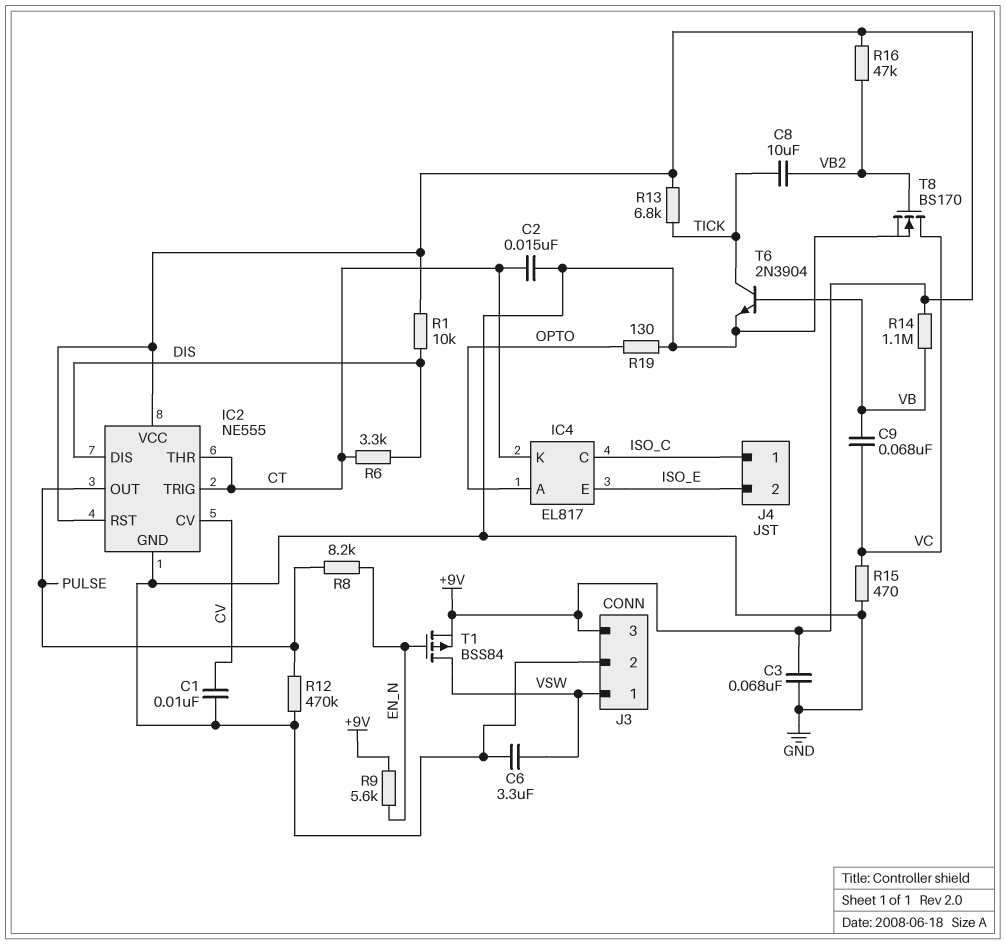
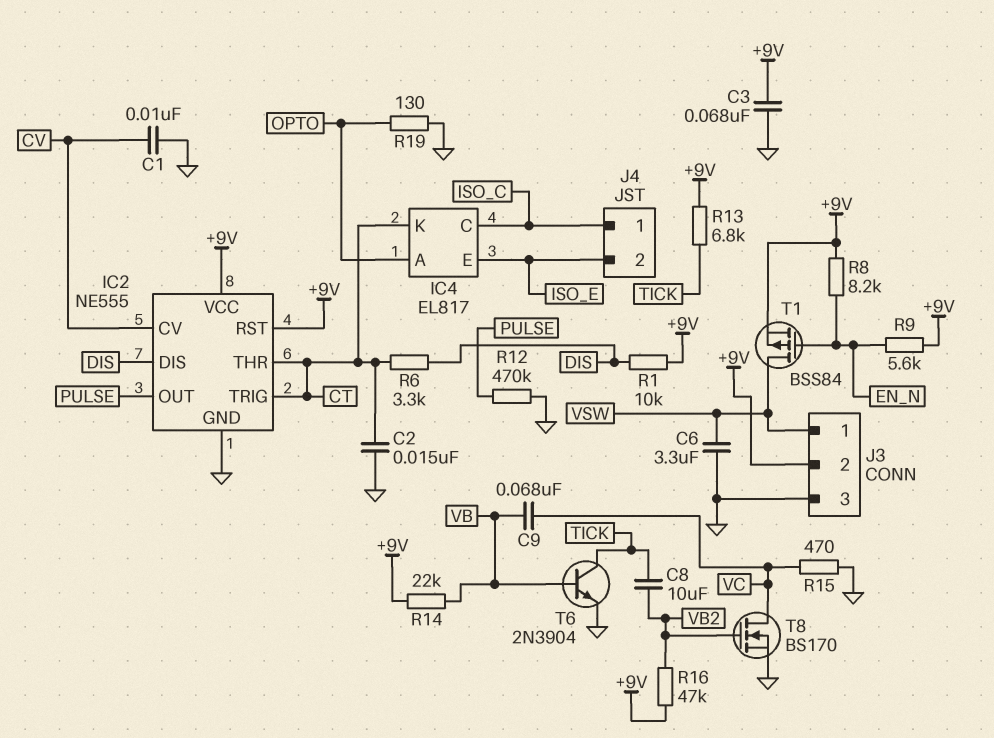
J3 pin 2: GND -> +9V
J3 pin 3: +9V -> GND
R8: 8.2k (EN_N, PULSE) -> 8.2k (+9V, EN_N)
R14: 1.1M (+9V, VB) -> 22k (+9V, VB)

